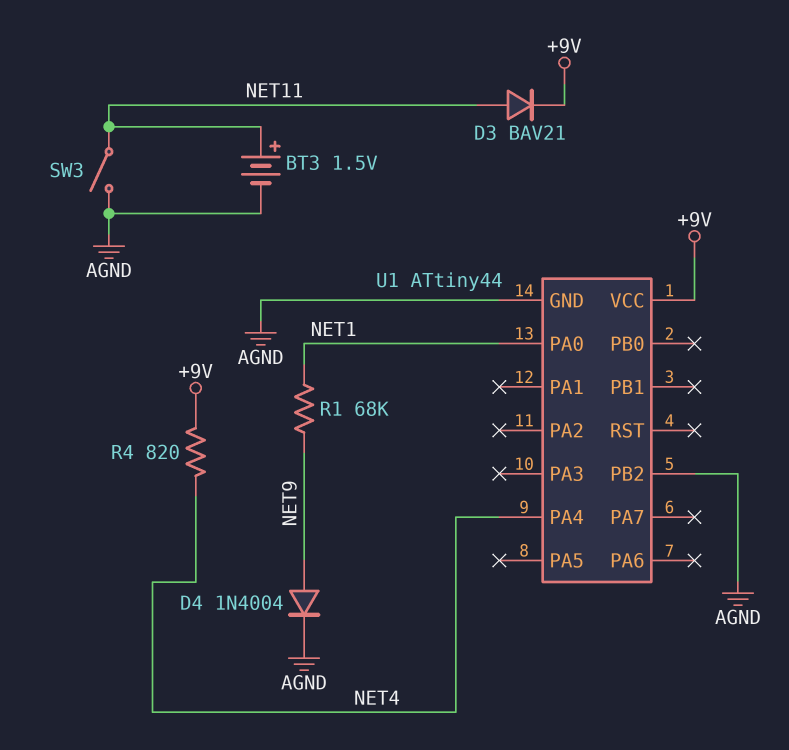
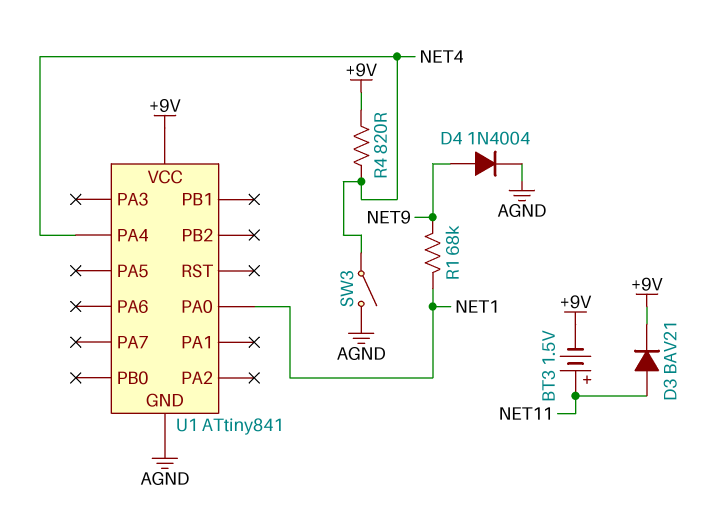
BT3: 1.5V (plus NET11, minus AGND) -> 1.5V (plus NET11, minus +9V)
SW3: switch (AGND, NET11) -> switch (AGND, NET4)
U1: ATtiny44 -> ATtiny841
U1 pin PB2: AGND -> none

